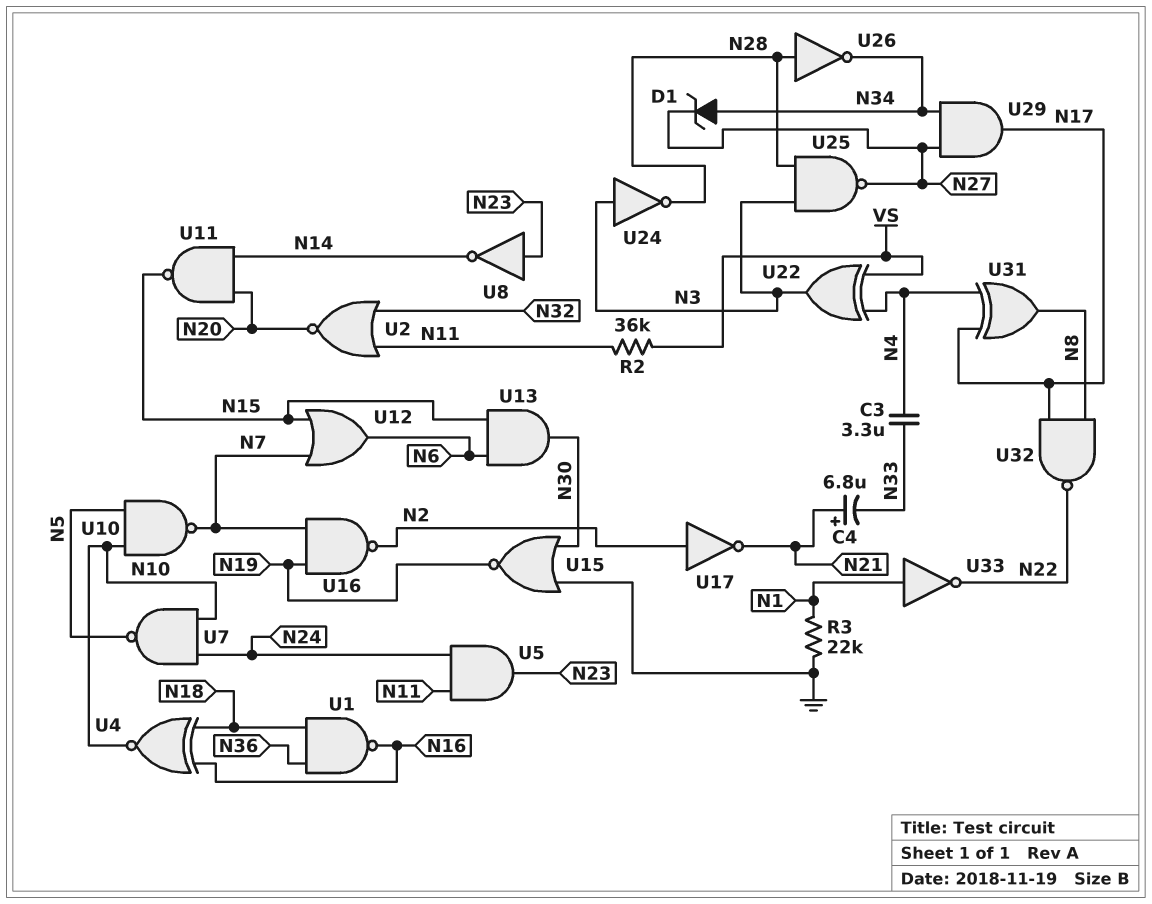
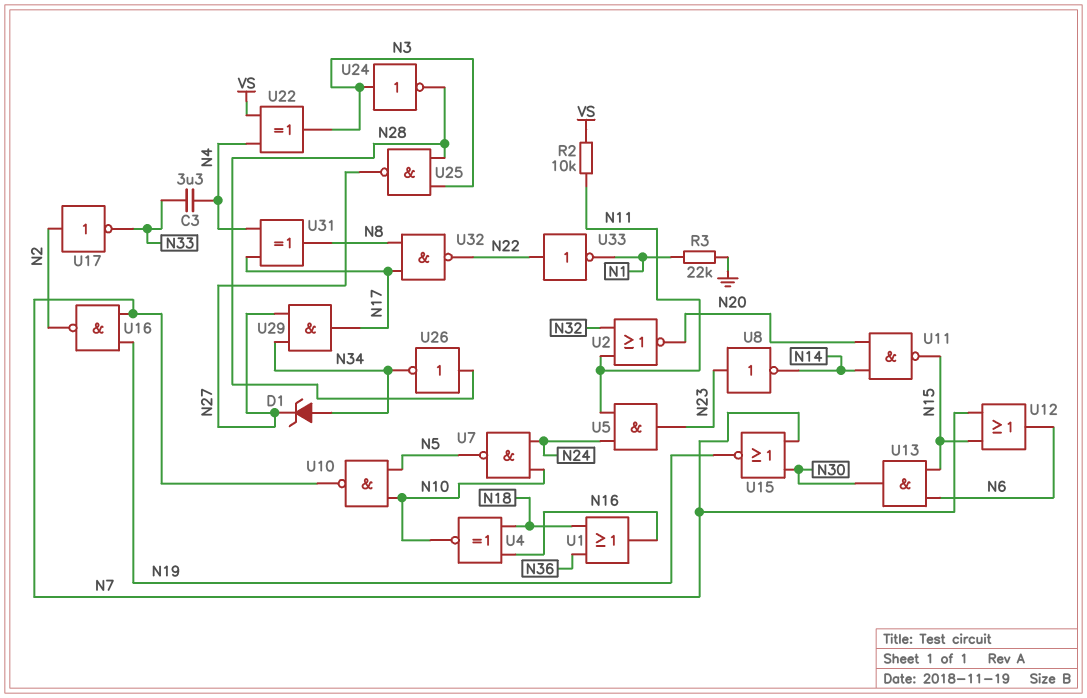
C4: 6.8uF (plus N21, minus N33) -> none
R2: 36k (N11, VS) -> 10k (N11, VS)
U1: NAND (in N18, in N36, out N16) -> OR (in N18, in N36, out N16)
U15: NOR (in GND, in N30, out N19) -> NOR (in N7, in N30, out N19)
U17: NOT (in N2, out N21) -> NOT (in N2, out N33)
U33: NOT (in N1, out N22) -> NOT (in N22, out N1)

